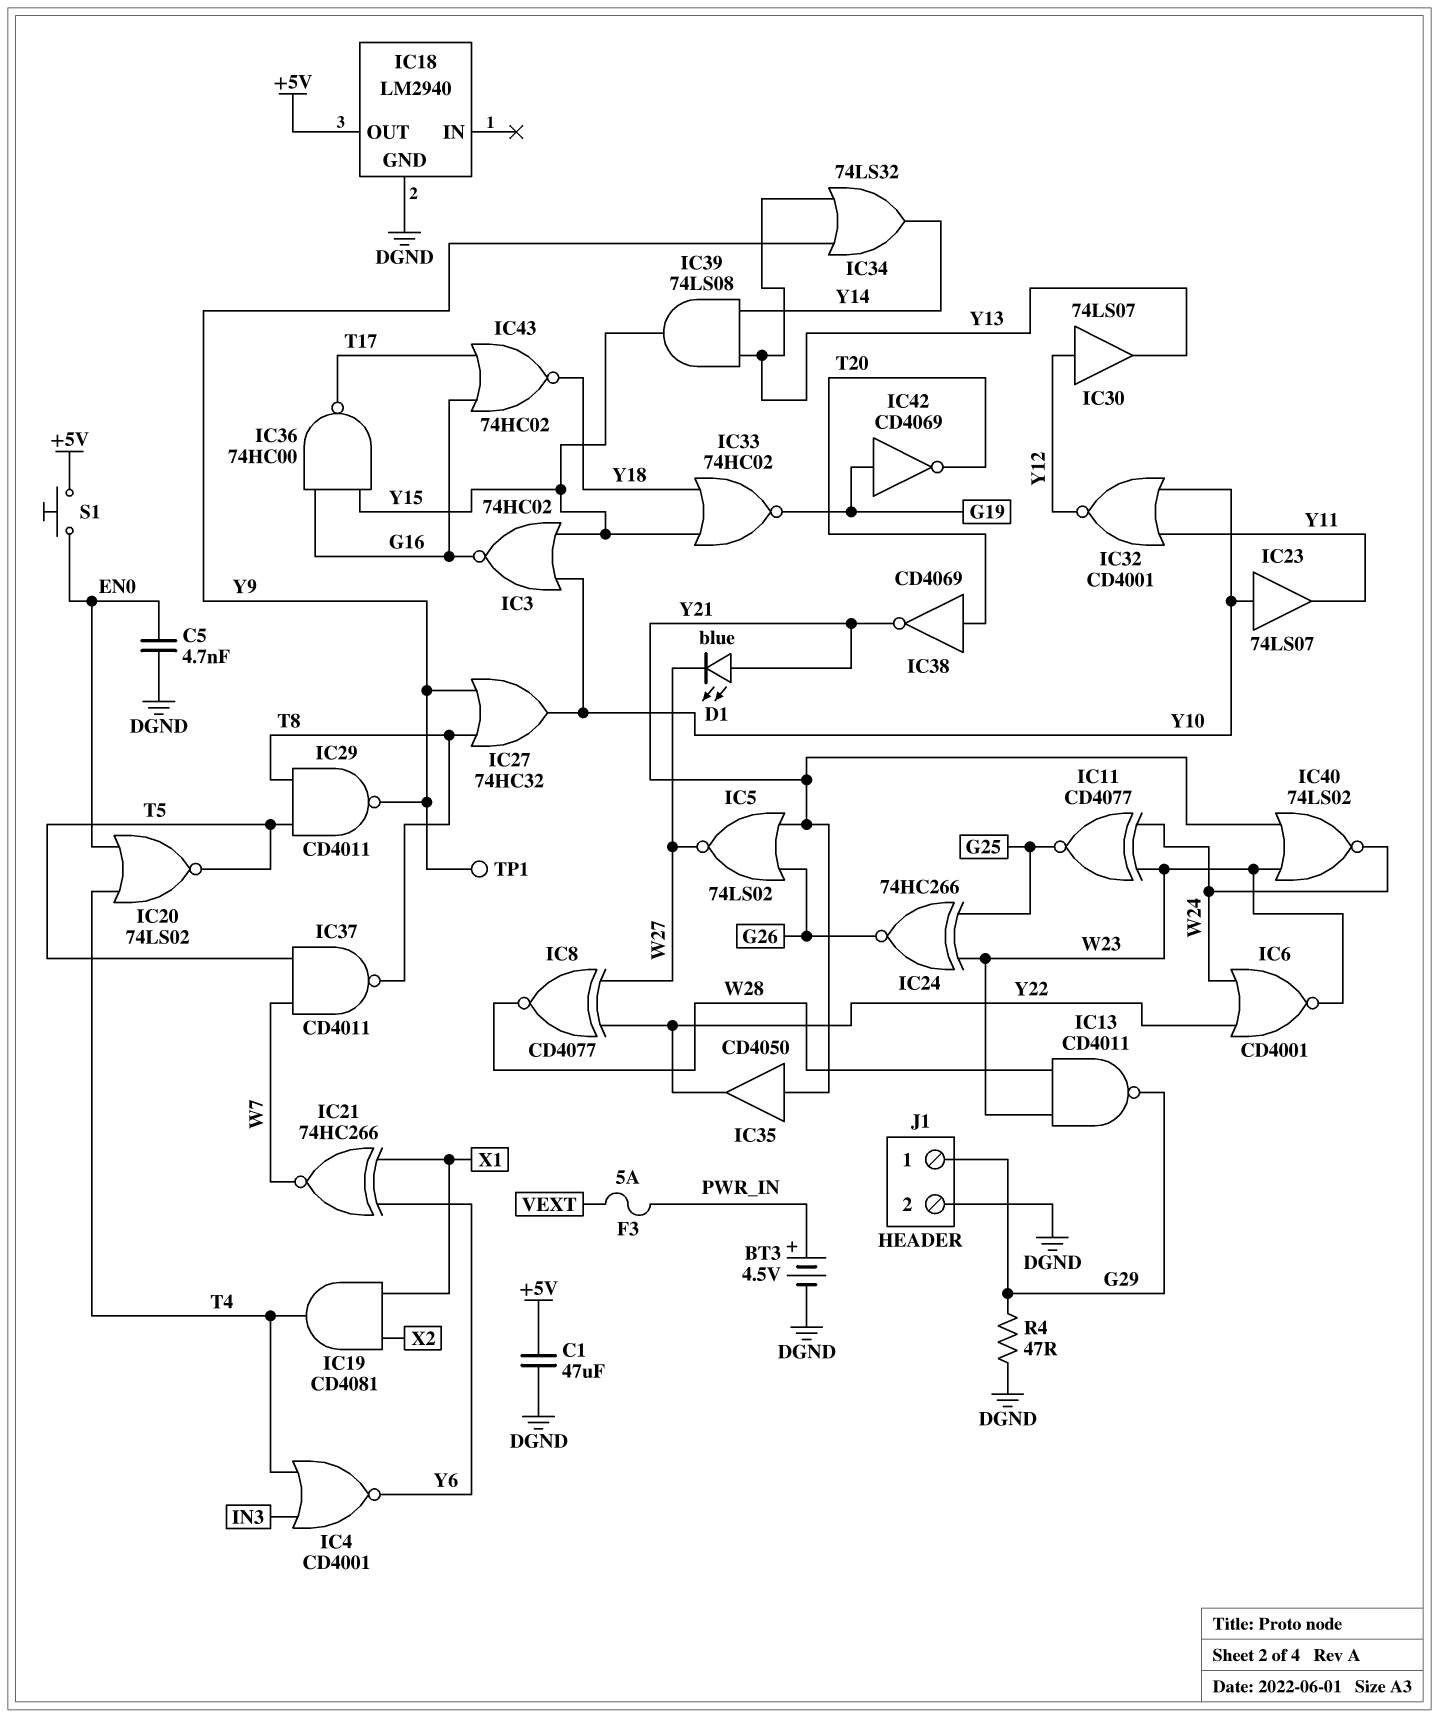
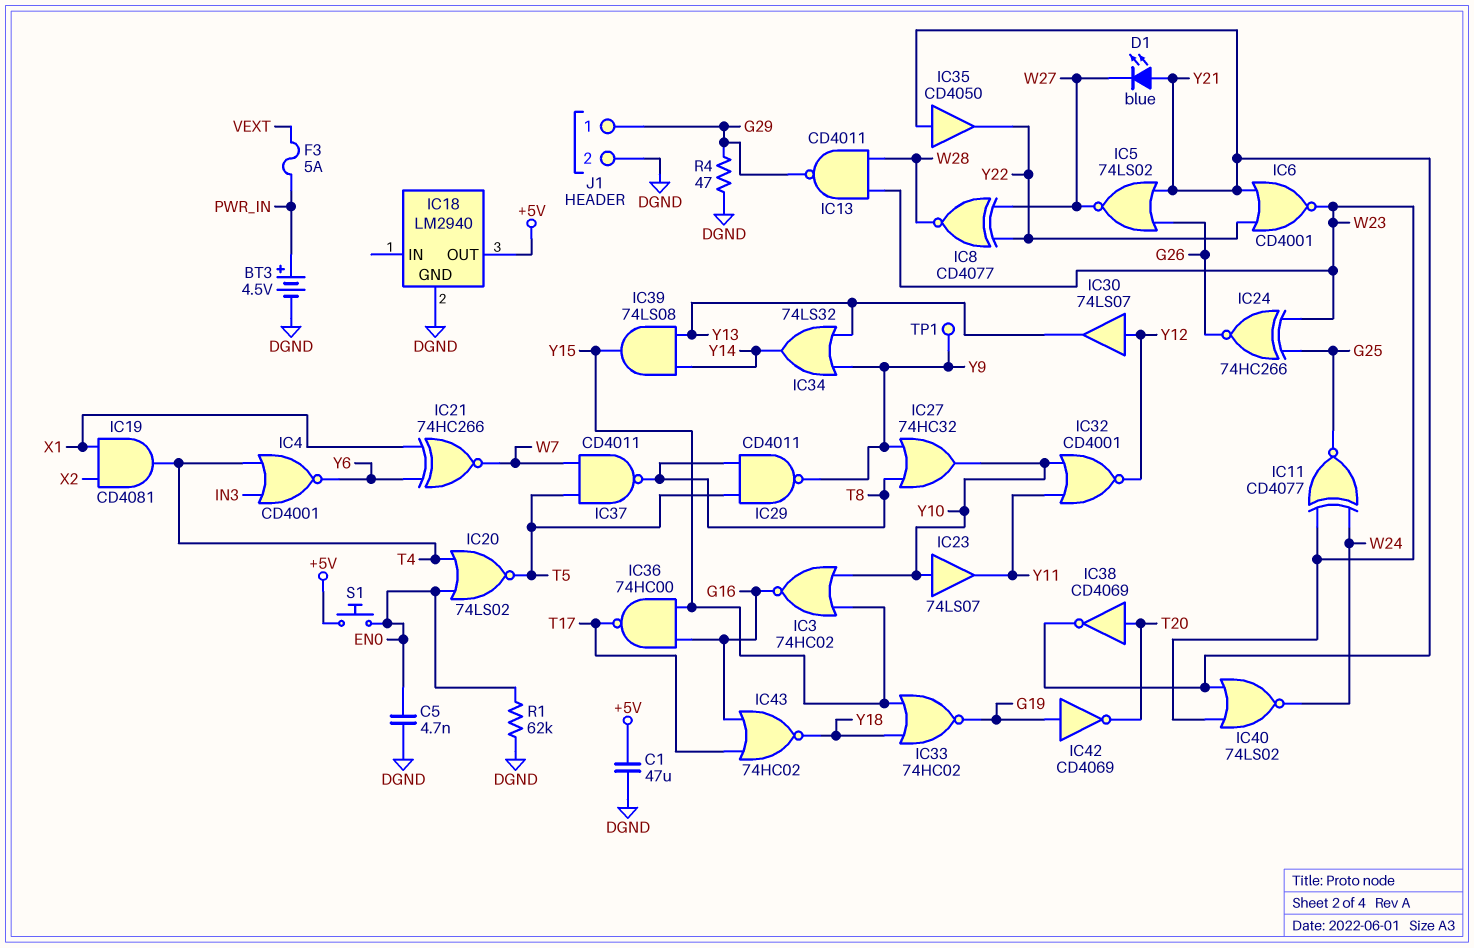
IC6: NOR CD4001 (in W24, in Y22, out W23) -> NOR CD4001 (in Y21, in Y22, out W23)
R1: none -> 62k (DGND, EN0)

